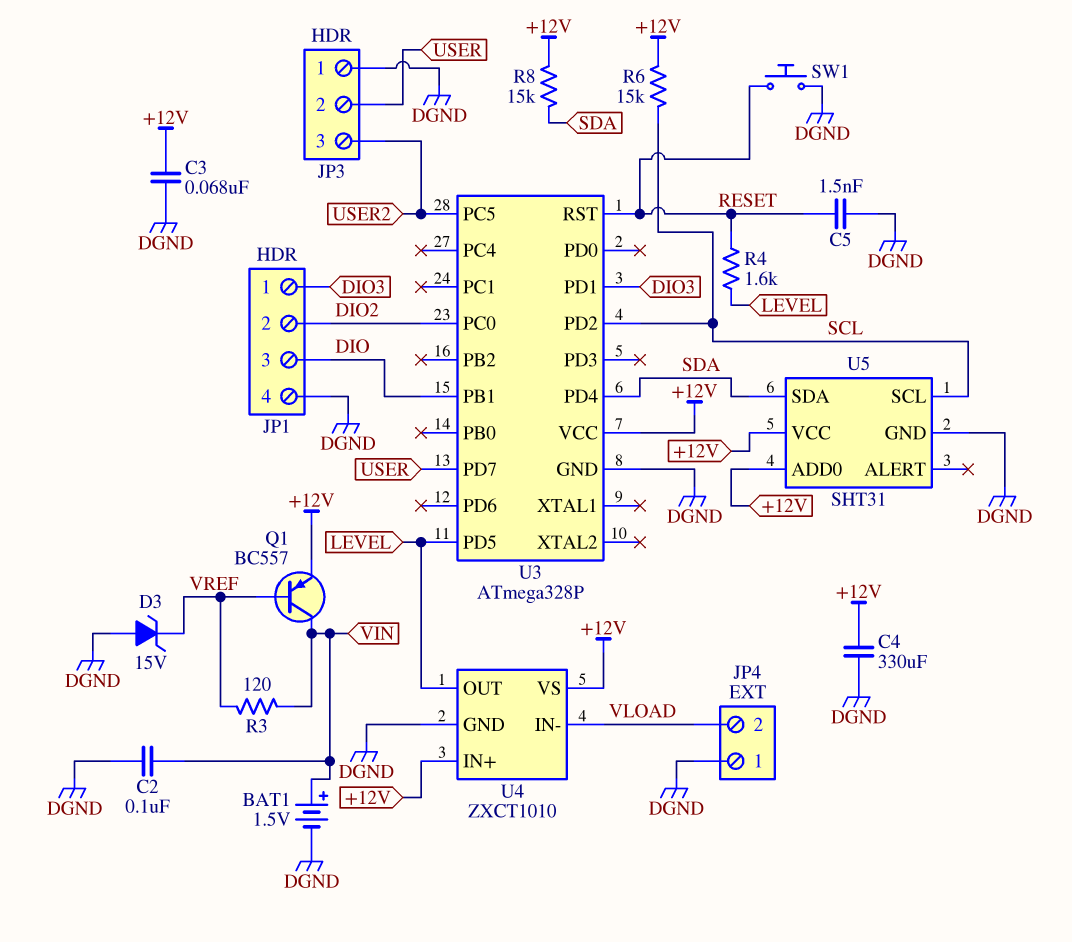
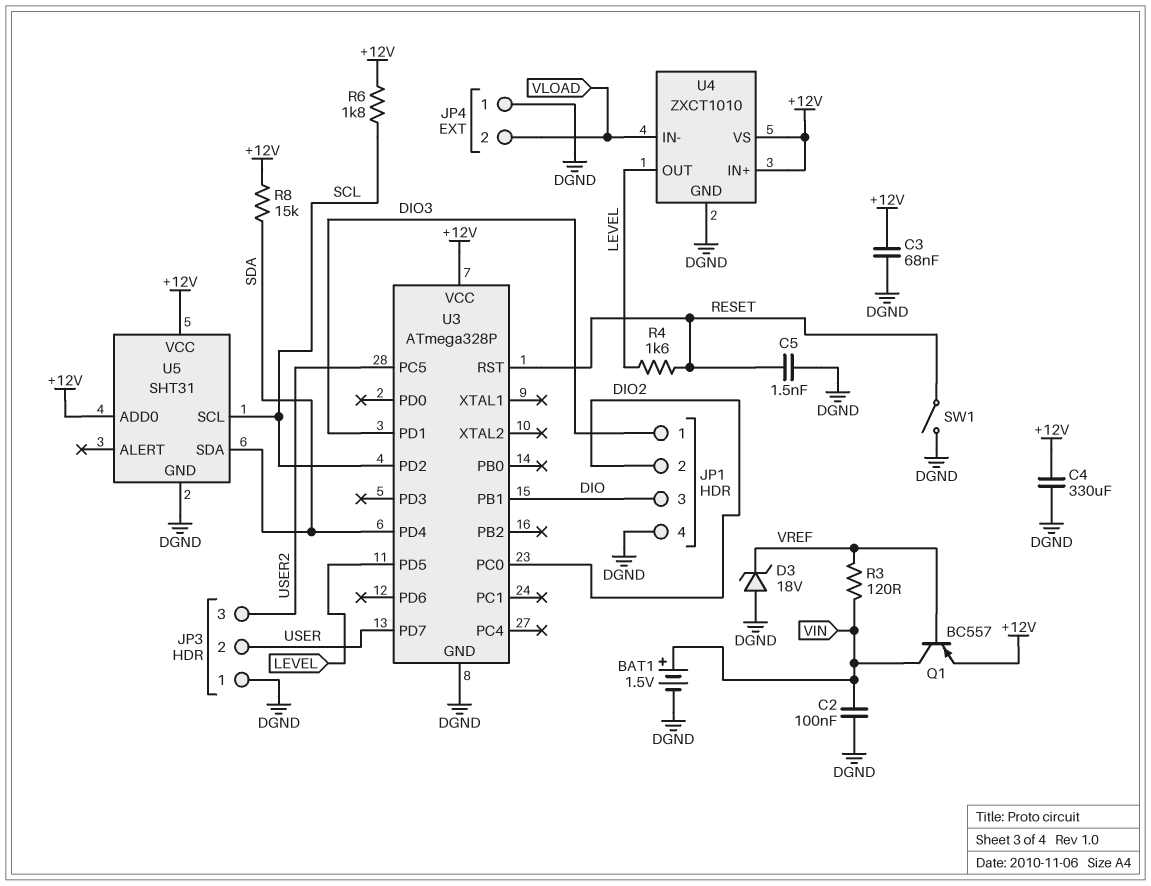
D3: zener 15V (A DGND, K VREF) -> zener 18V (A DGND, K VREF)
R6: 15k (+12V, SCL) -> 1.8k (+12V, SCL)
SW1: button (DGND, RESET) -> switch (DGND, RESET)

